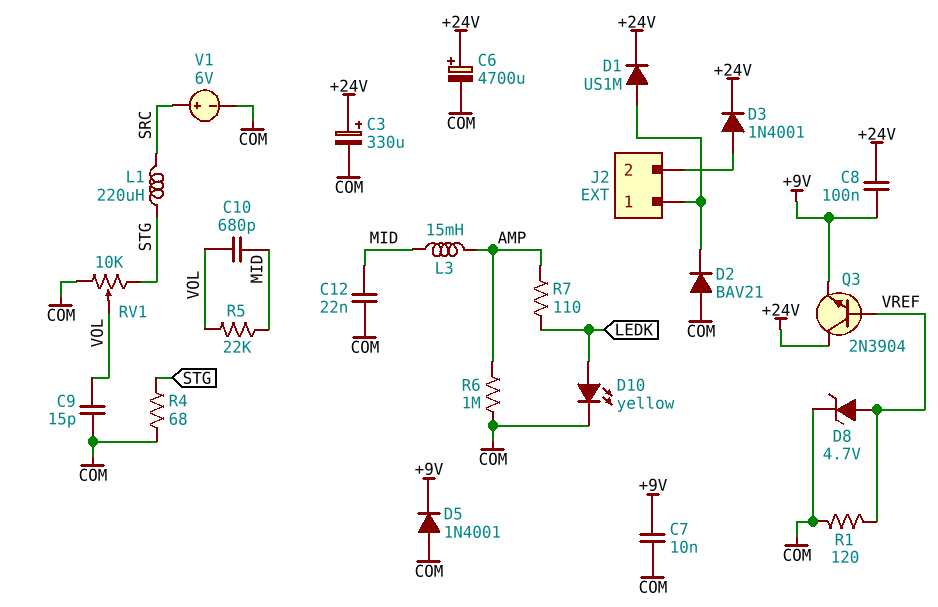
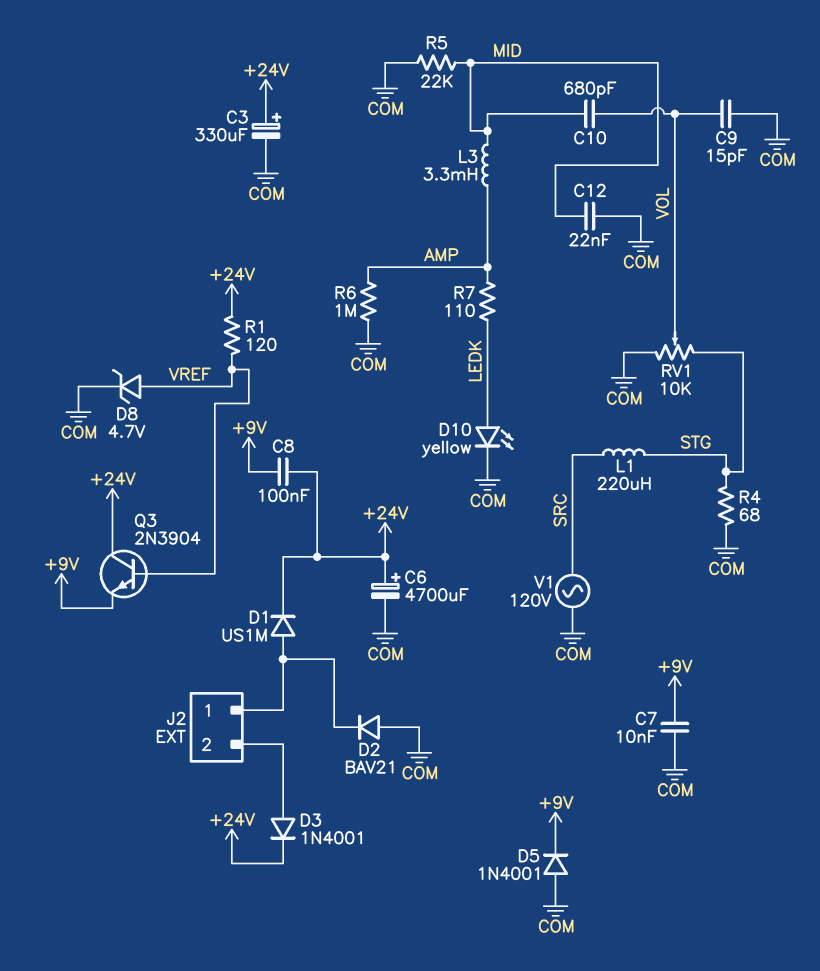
L3: 15mH (AMP, MID) -> 3.3mH (AMP, MID)
R1: 120 (COM, VREF) -> 120 (+24V, VREF)
R5: 22k (MID, VOL) -> 22k (COM, MID)
V1: 6V (plus SRC, minus COM) -> AC 120V (COM, SRC)

